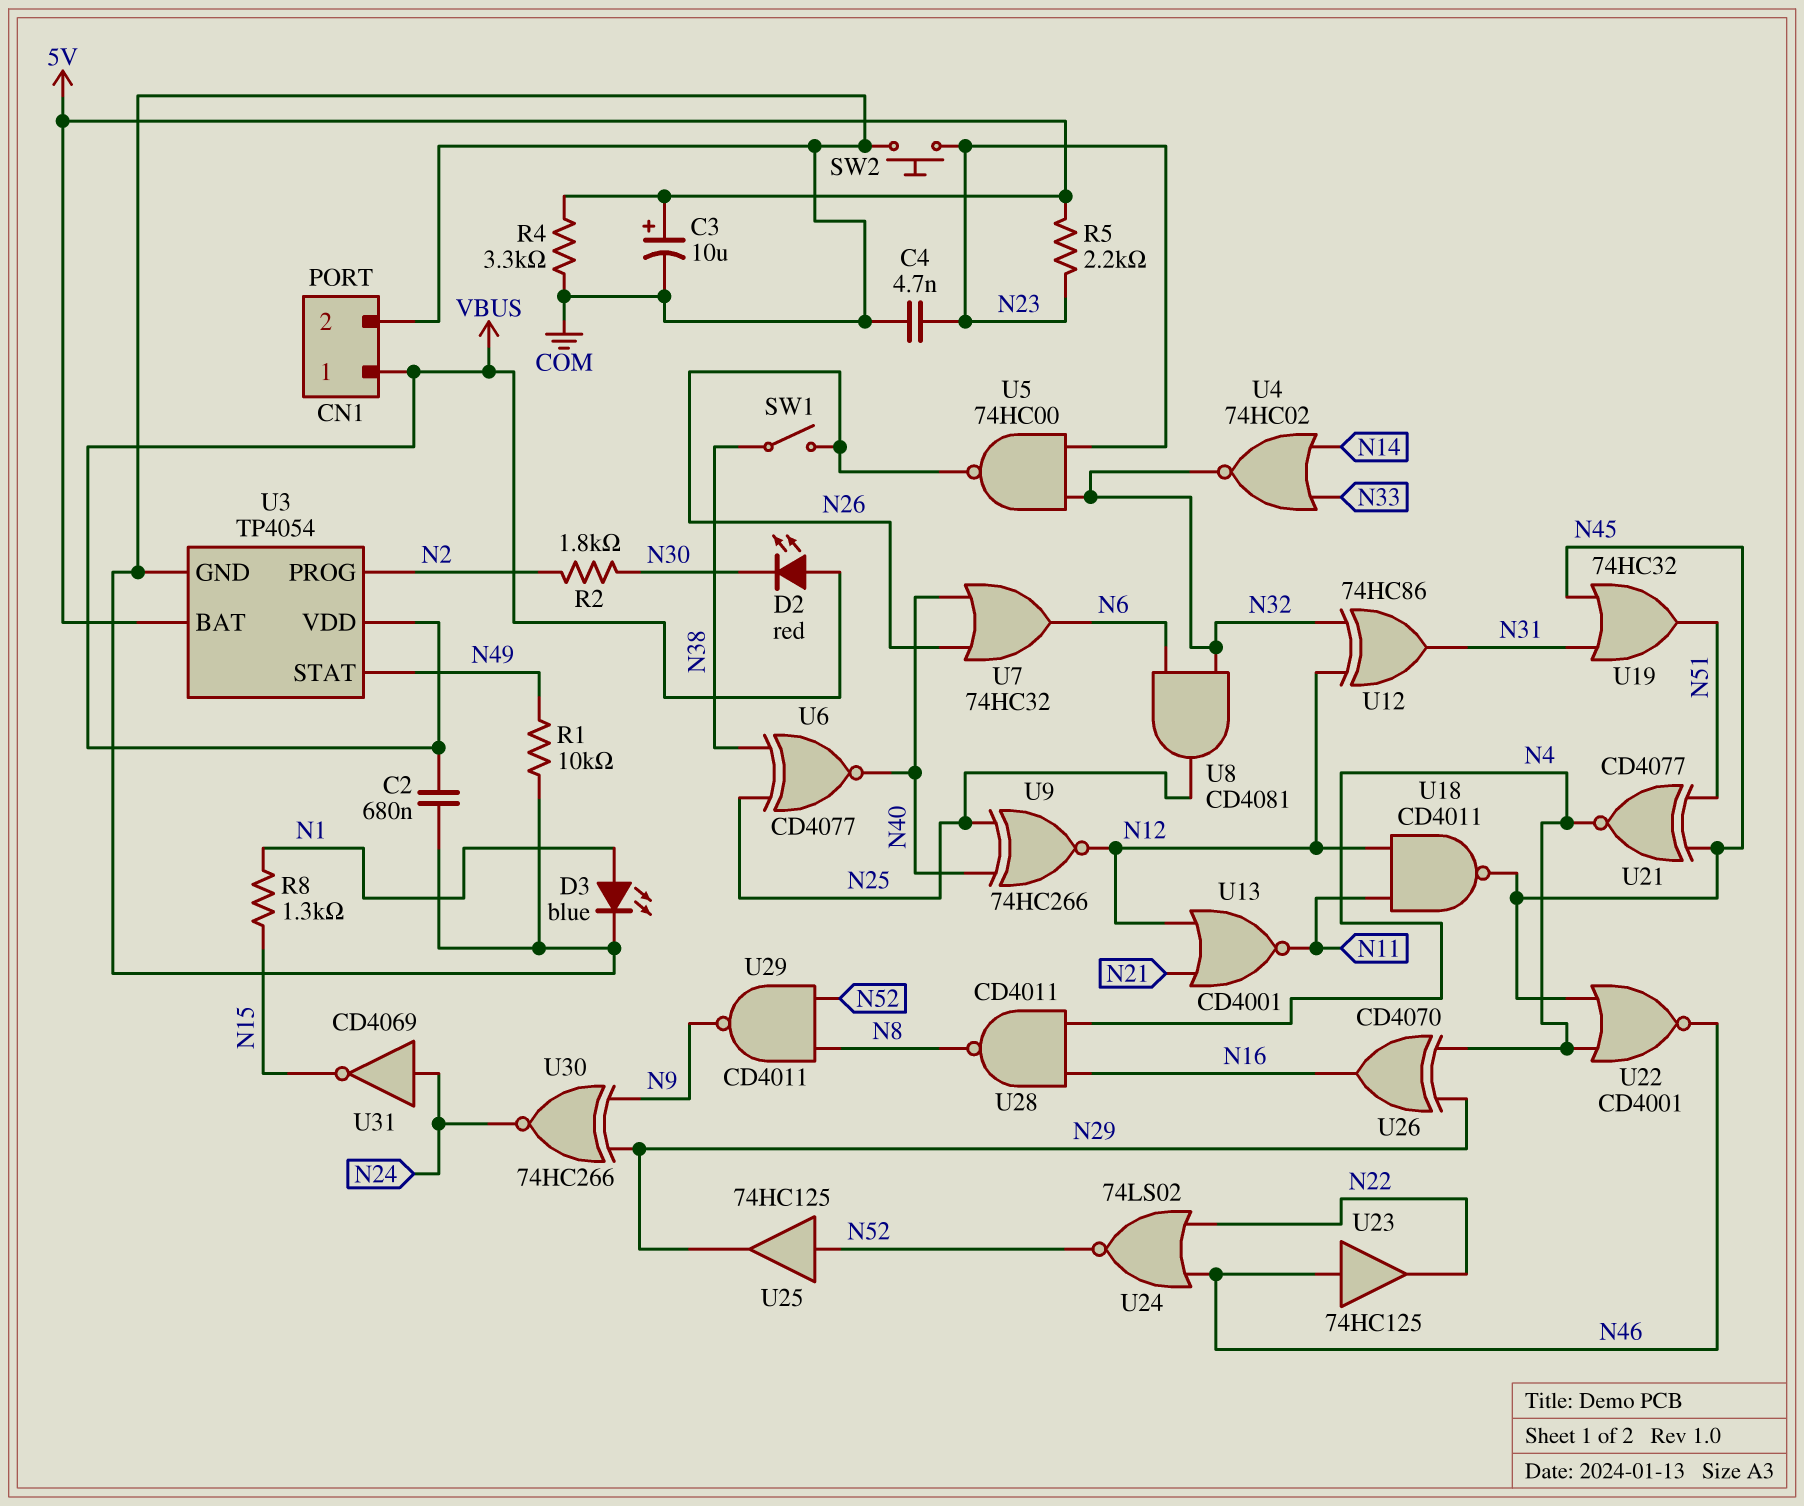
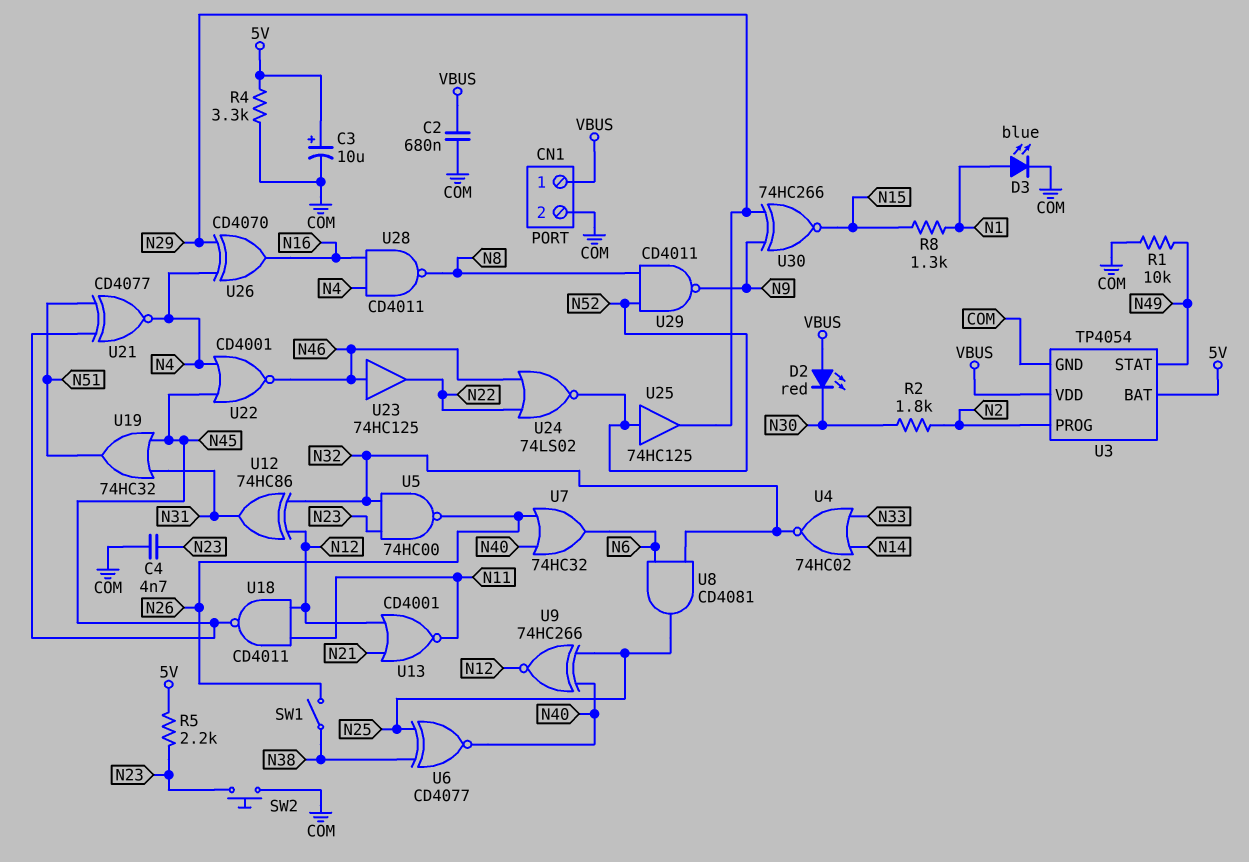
U30: XNOR 74HC266 (in N9, in N29, out N24) -> XNOR 74HC266 (in N9, in N29, out N15)
U31: NOT CD4069 (in N24, out N15) -> none

